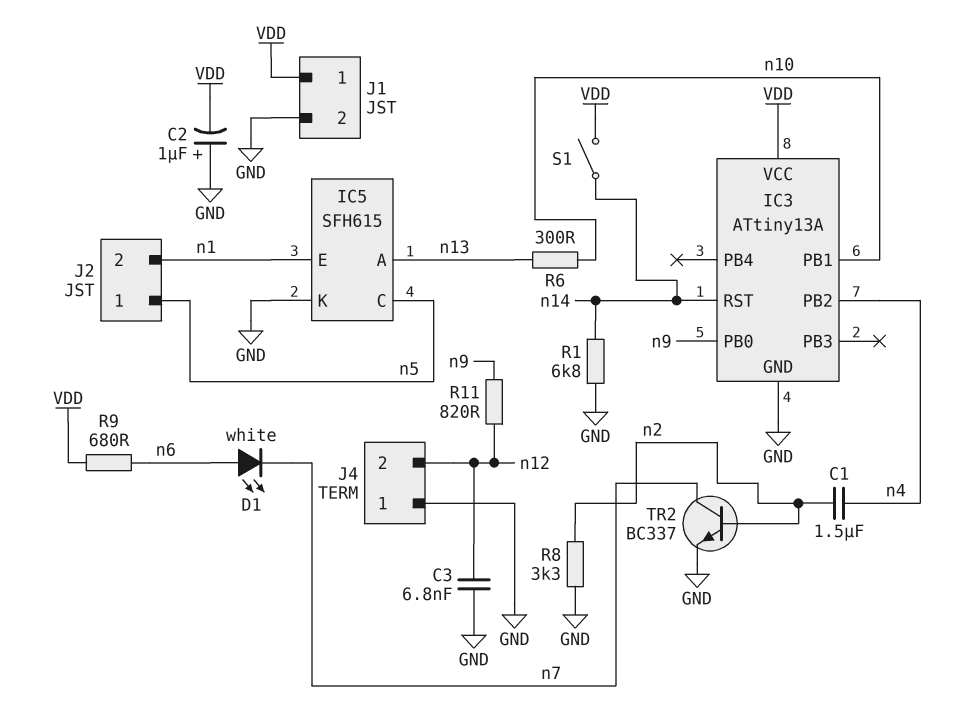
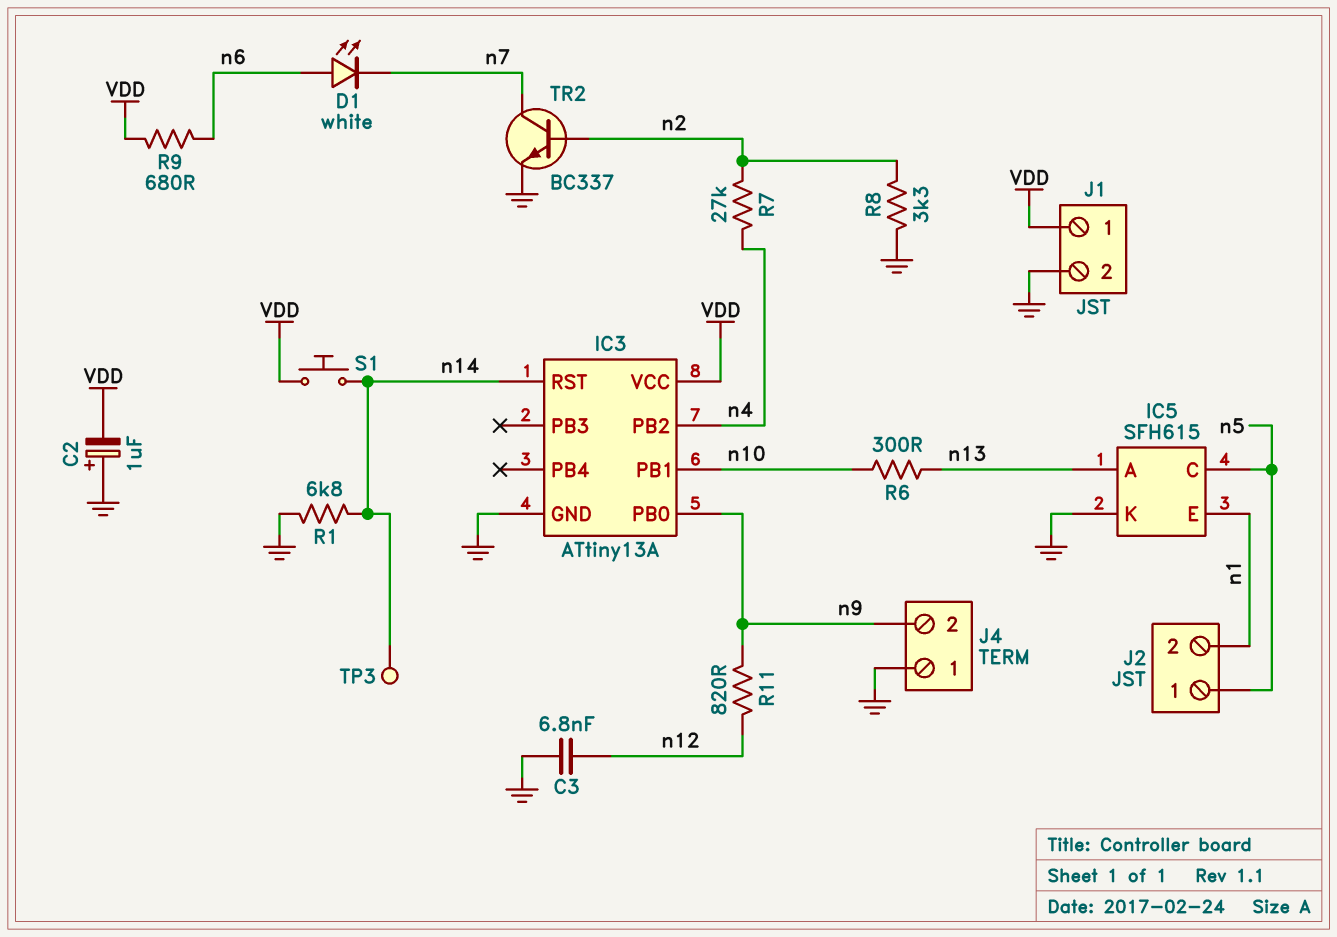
C1: 1.5uF (n2, n4) -> none
J4 pin 2: n12 -> n9
R7: none -> 27k (n2, n4)
S1: switch (VDD, n14) -> button (VDD, n14)
TP3: none -> test point (n14)

